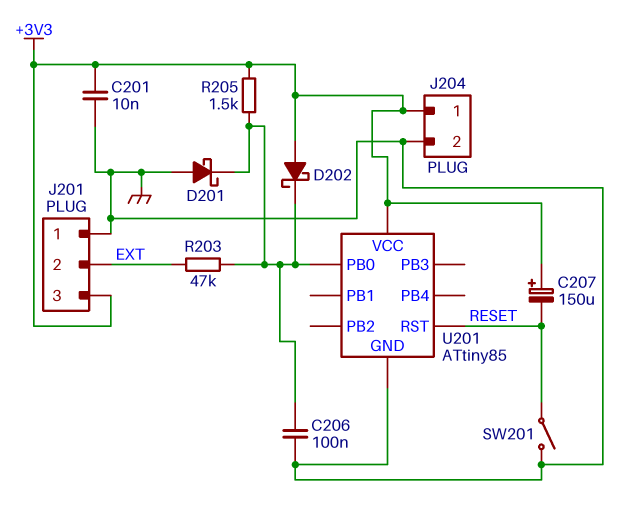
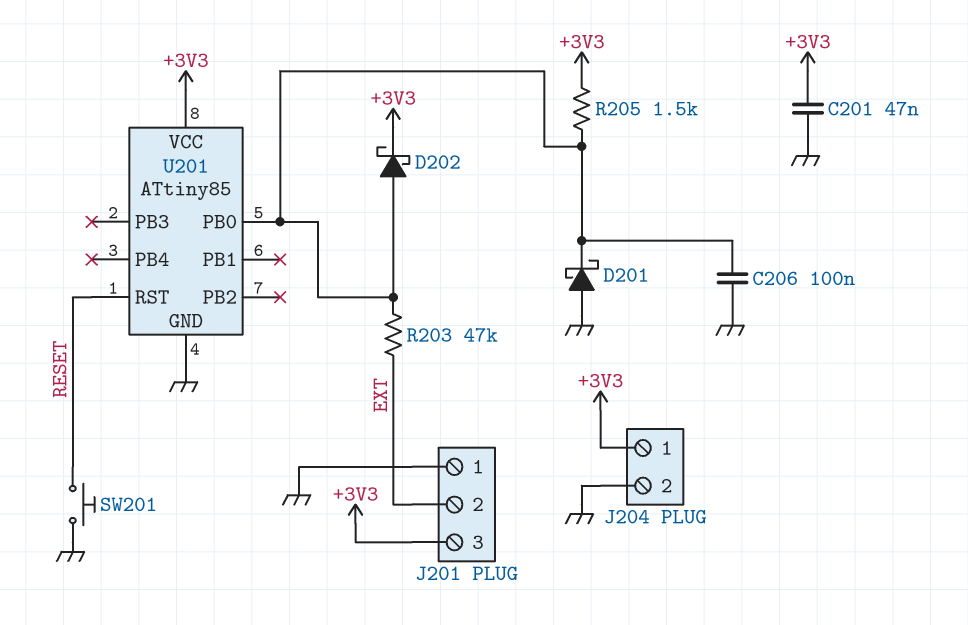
C201: 10nF (+3V3, GND) -> 47nF (+3V3, GND)
C207: 150uF (plus +3V3, minus RESET) -> none
D202: schottky (A +3V3, K U201/PB0) -> schottky (A U201/PB0, K +3V3)
SW201: switch (GND, RESET) -> button (GND, RESET)

